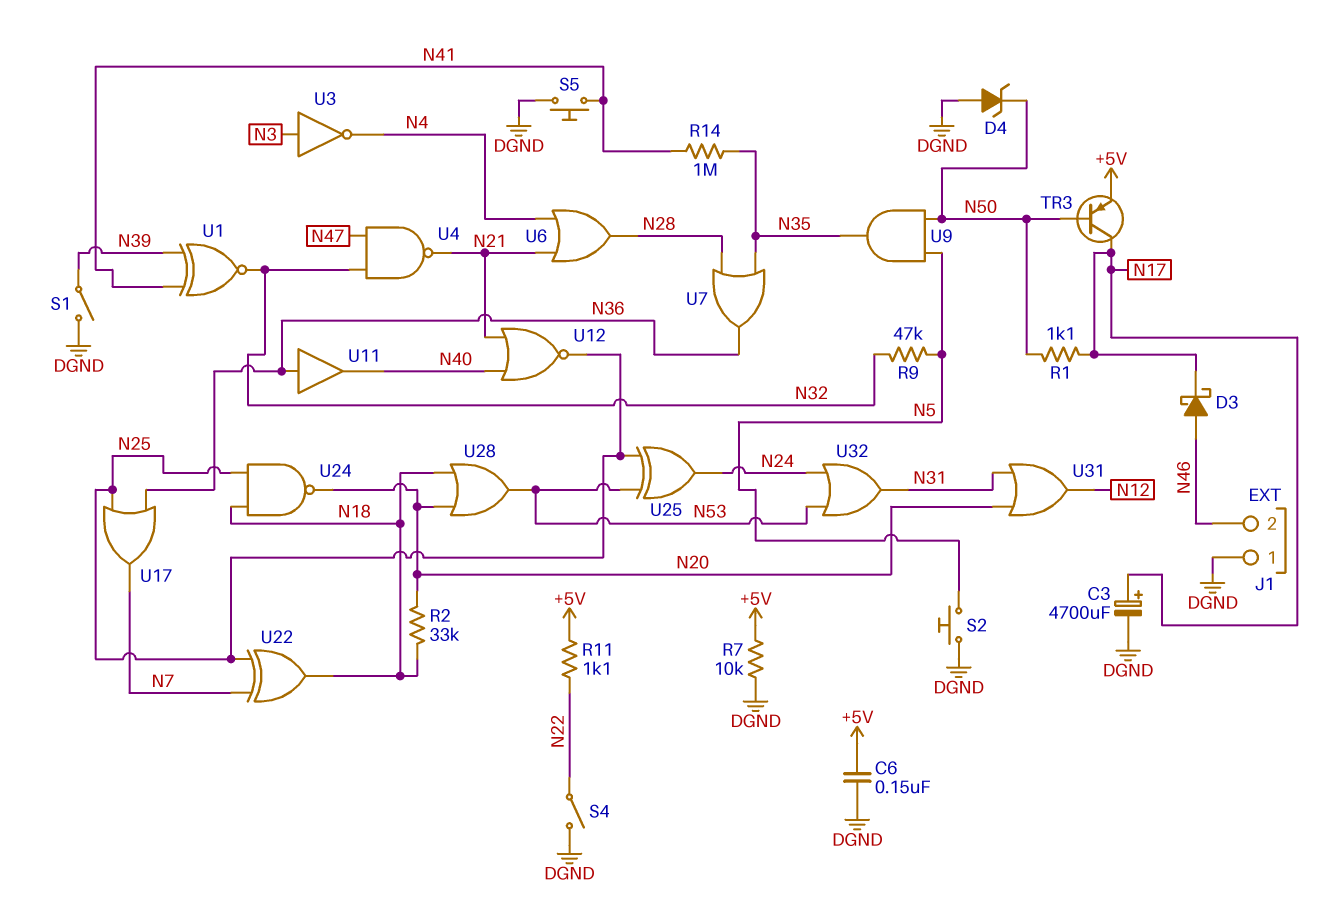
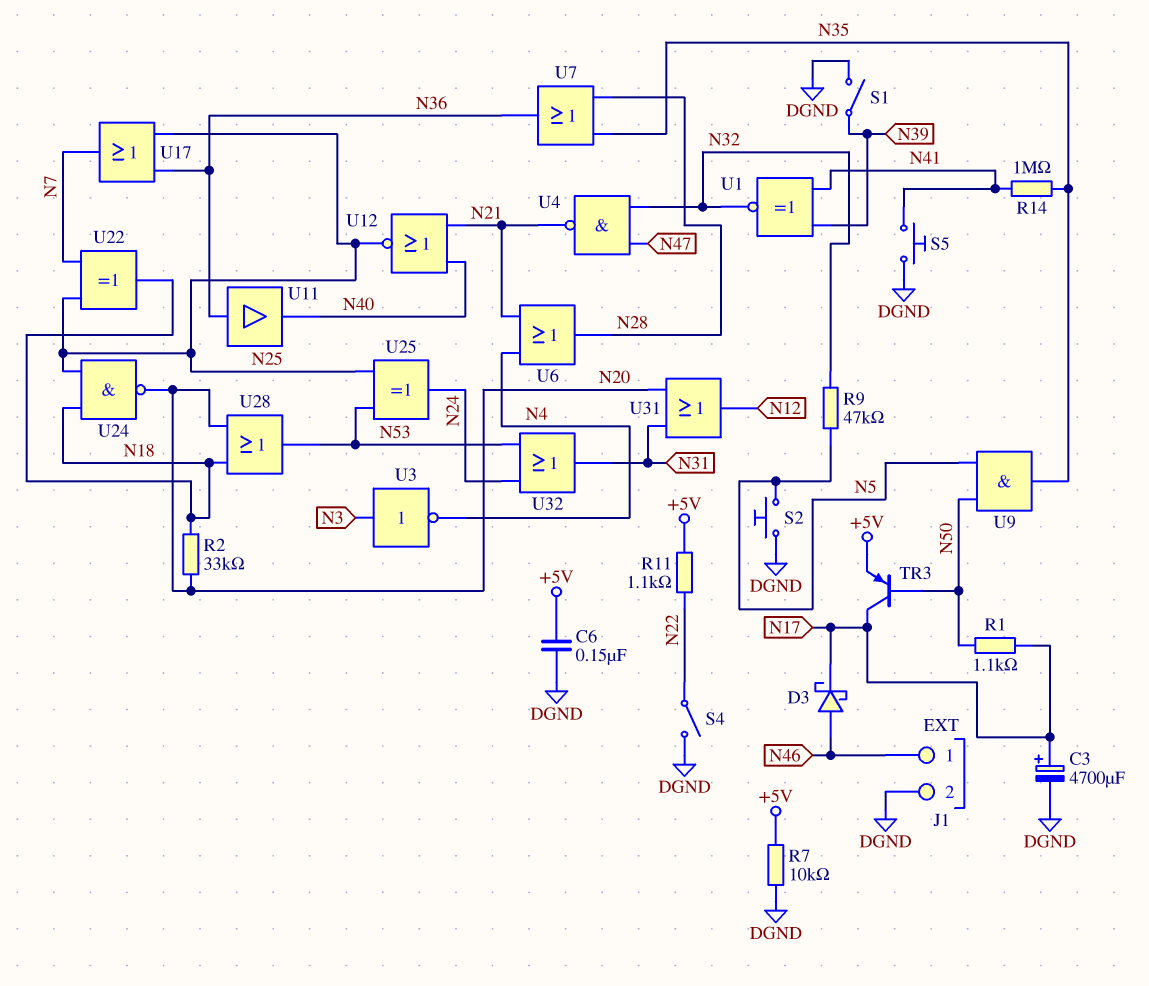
D4: zener (A DGND, K N50) -> none
J1 pin 1: DGND -> N46
J1 pin 2: N46 -> DGND

